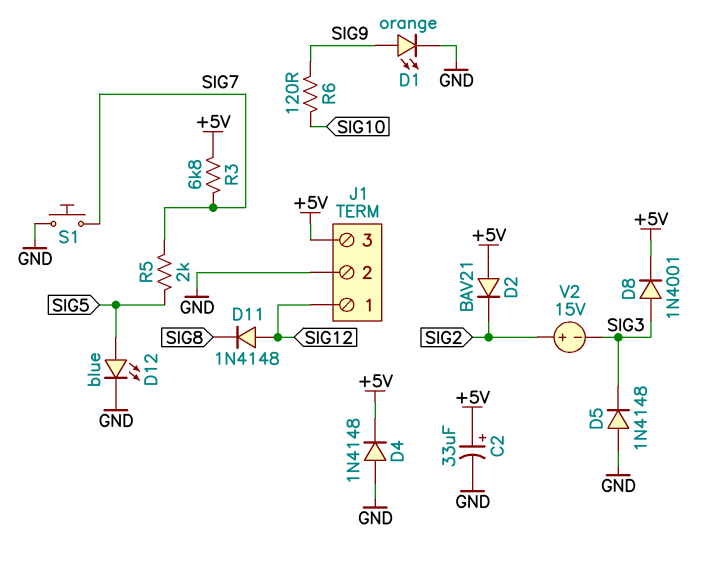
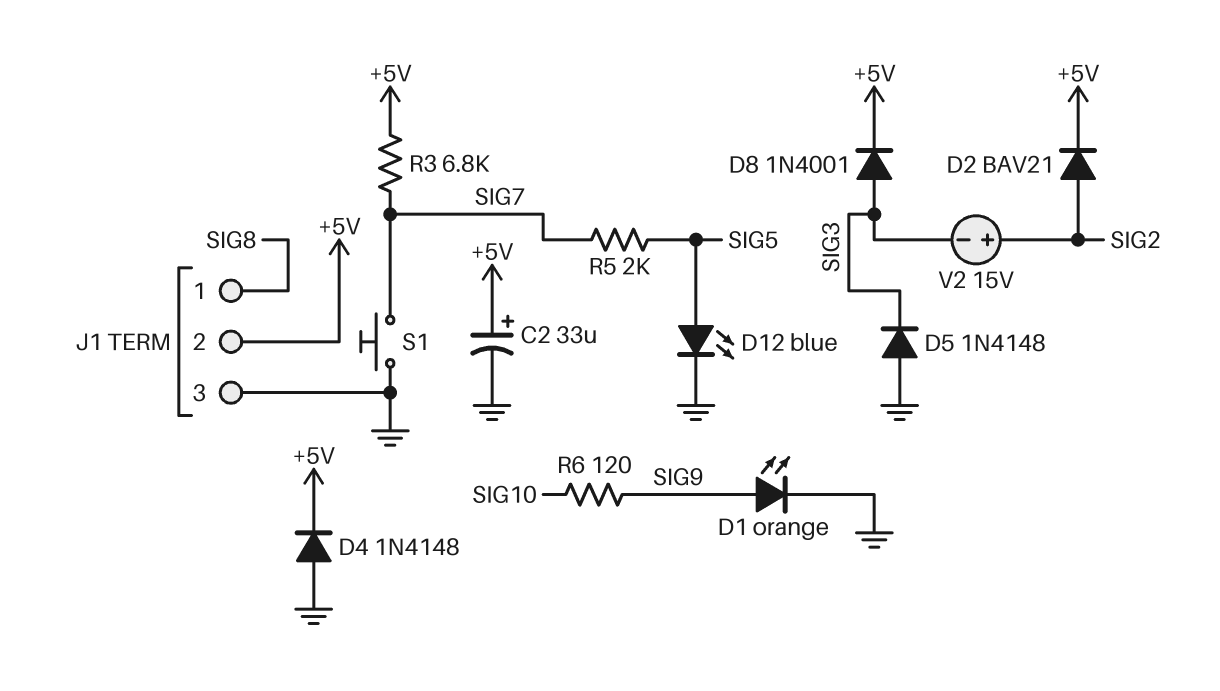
D2: diode BAV21 (A +5V, K SIG2) -> diode BAV21 (A SIG2, K +5V)
D11: diode 1N4148 (A SIG12, K SIG8) -> none
J1 pin 1: SIG12 -> SIG8
J1 pin 2: GND -> +5V
J1 pin 3: +5V -> GND

